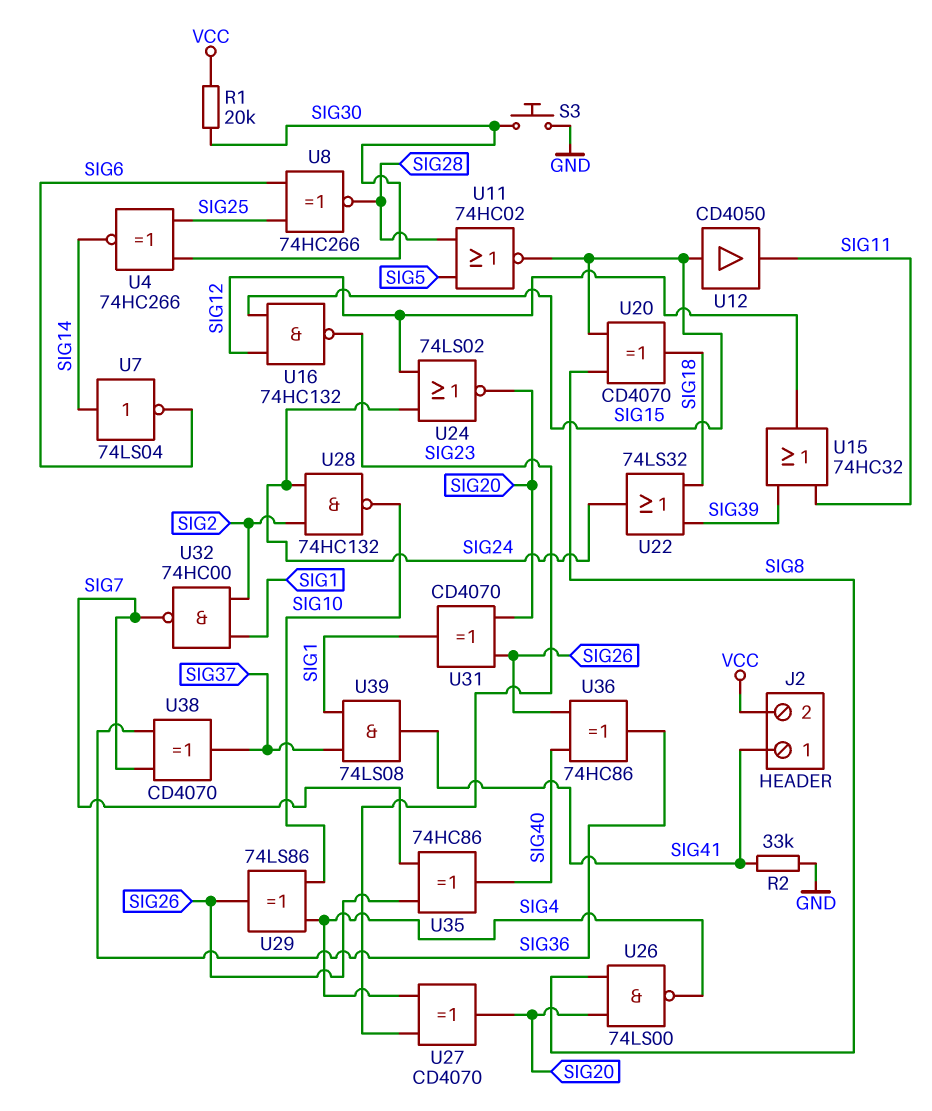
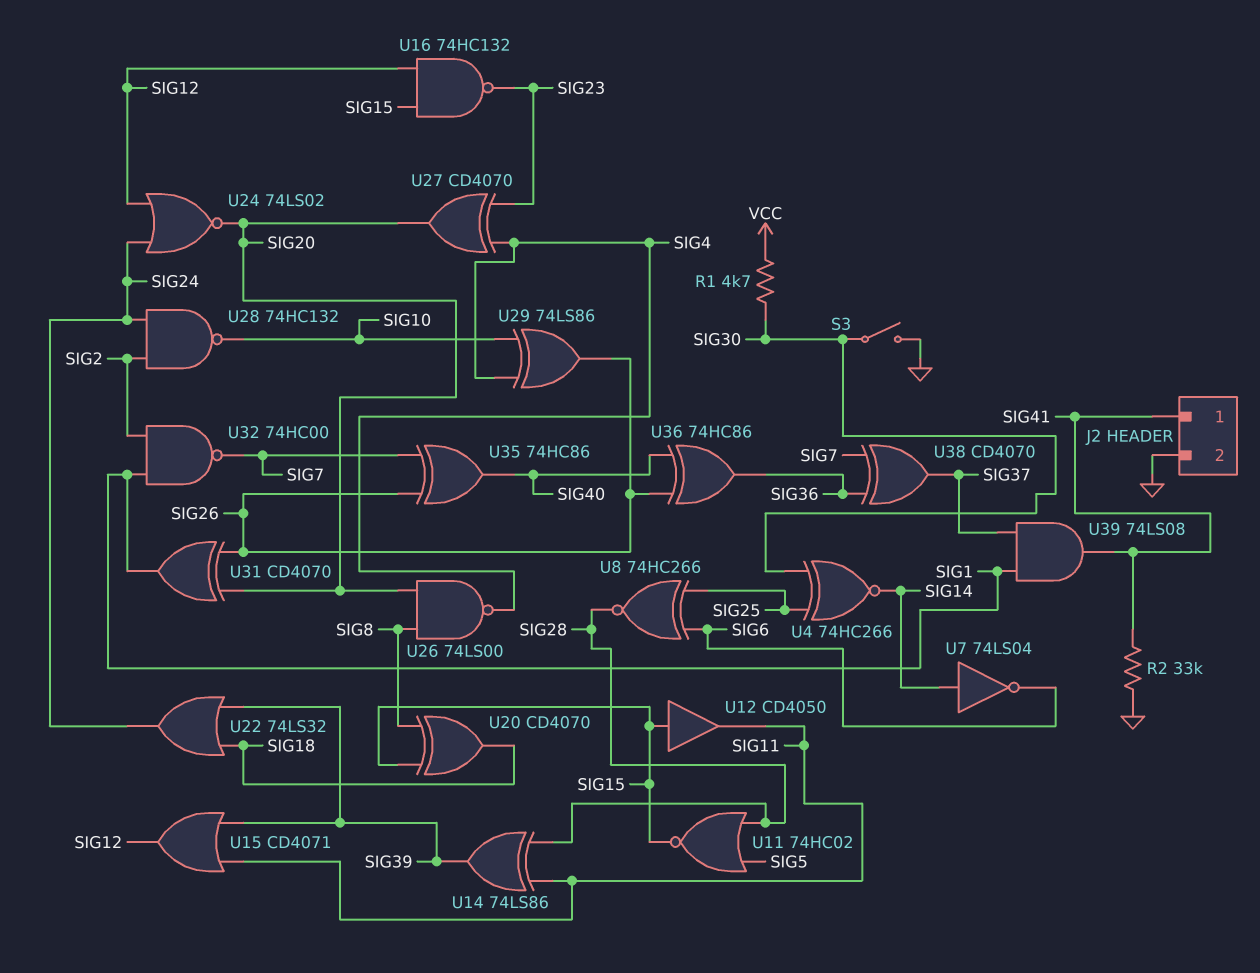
J2 pin 2: VCC -> GND
R1: 20k (SIG30, VCC) -> 4.7k (SIG30, VCC)
S3: button (GND, SIG30) -> switch (GND, SIG30)
U14: none -> XOR 74LS86 (in SIG11, in SIG28, out SIG39)
U15: OR 74HC32 (in SIG11, in SIG39, out SIG12) -> OR CD4071 (in SIG11, in SIG39, out SIG12)

